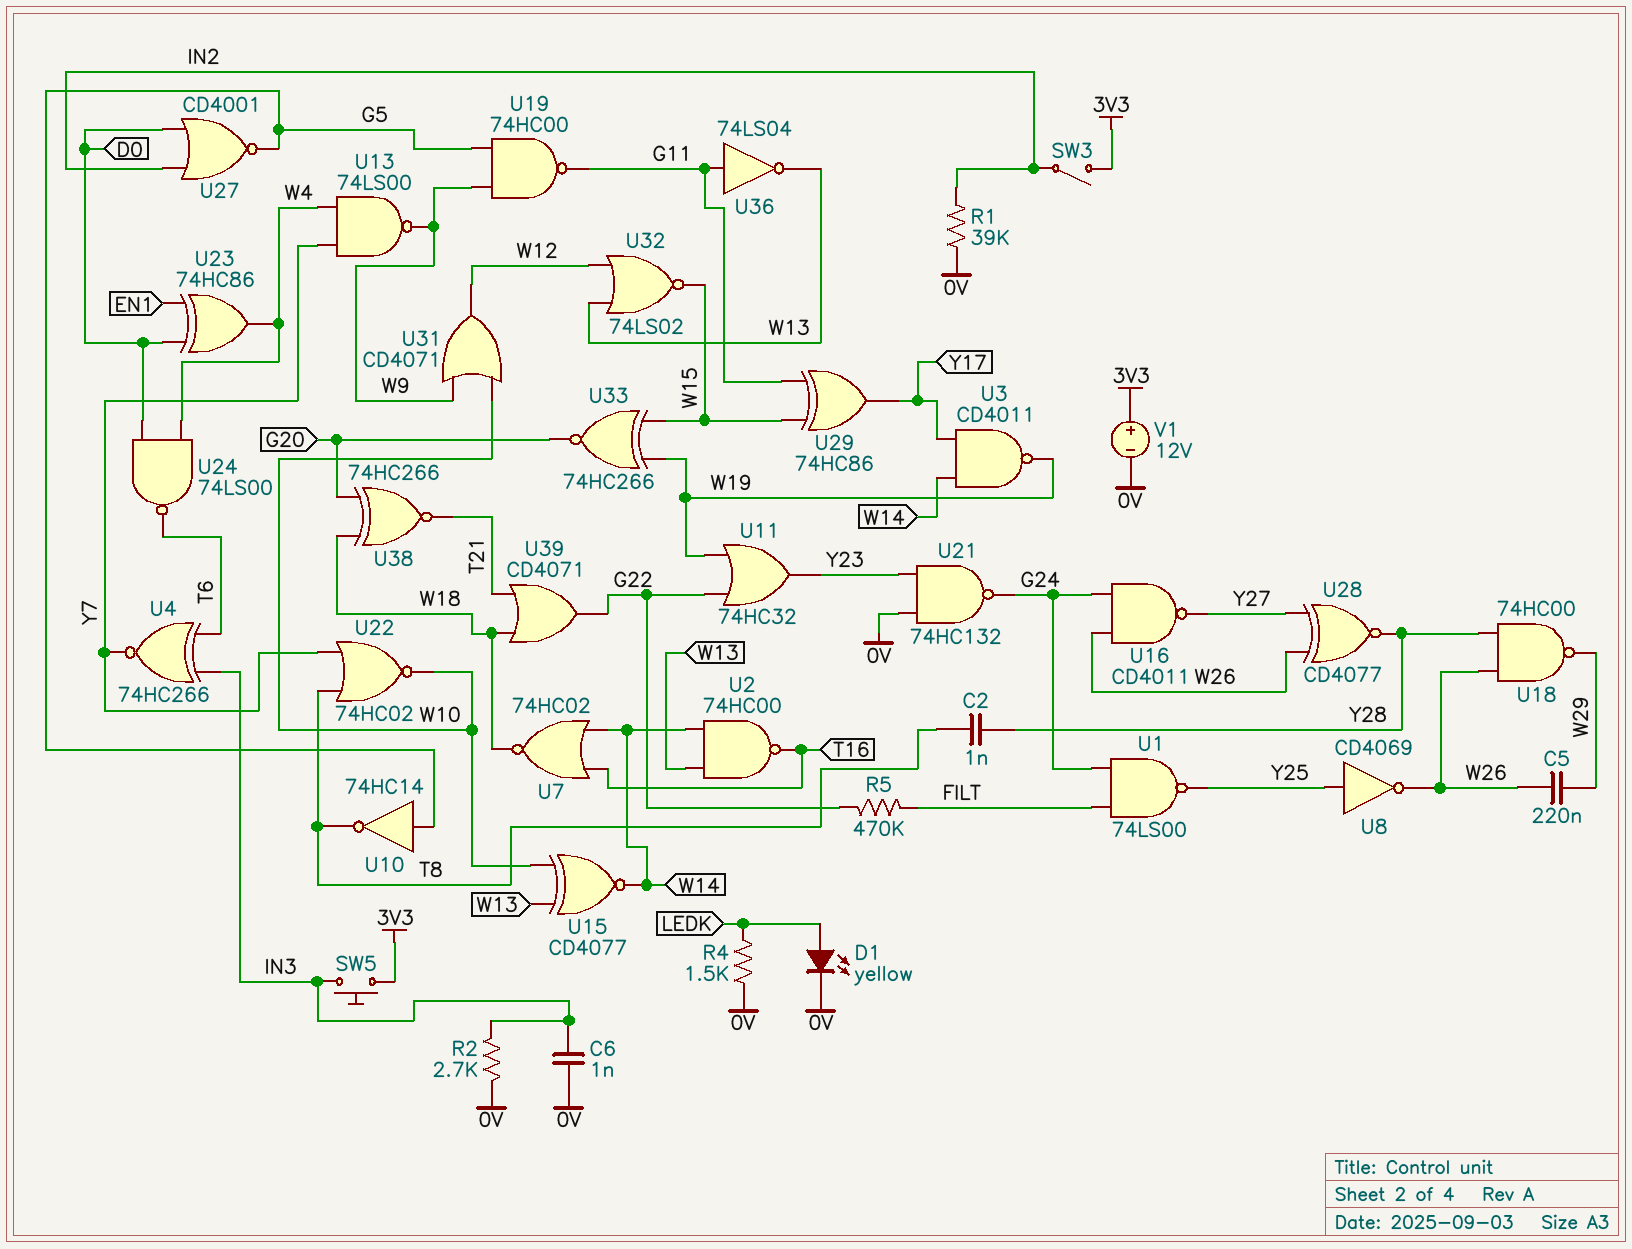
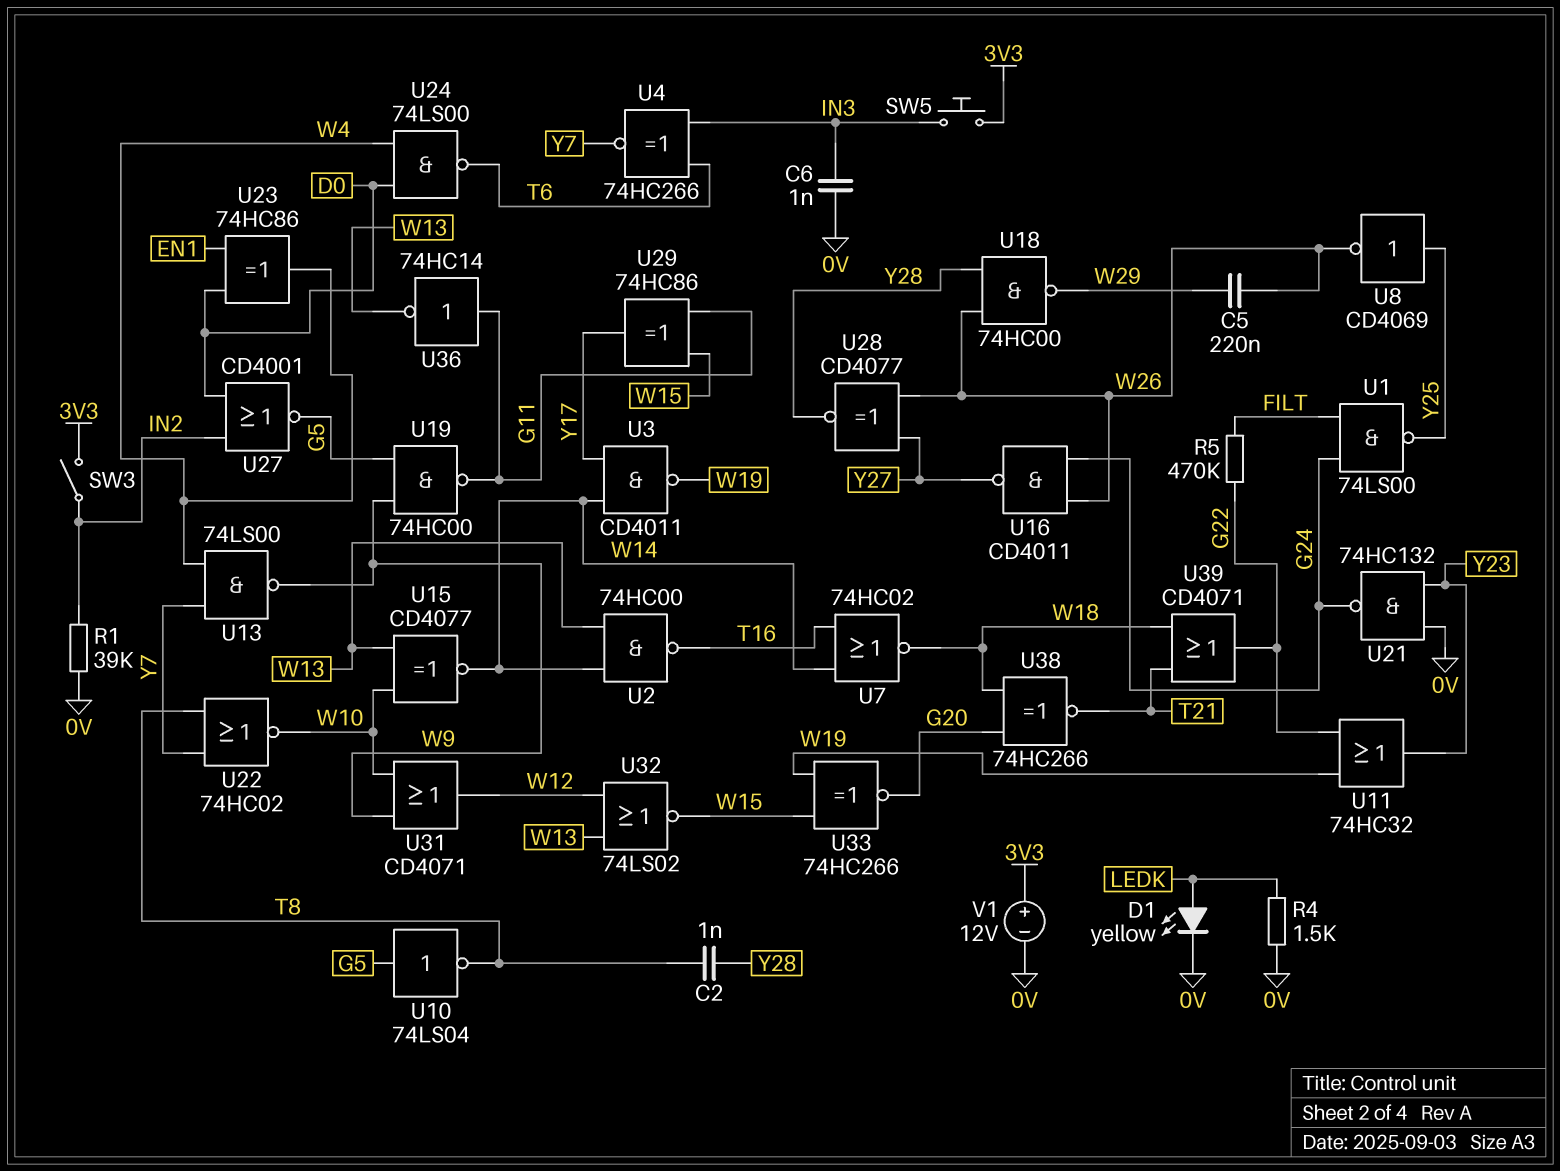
R2: 2.7k (0V, IN3) -> none
U10: NOT 74HC14 (in G5, out T8) -> NOT 74LS04 (in G5, out T8)
U36: NOT 74LS04 (in G11, out W13) -> NOT 74HC14 (in G11, out W13)

